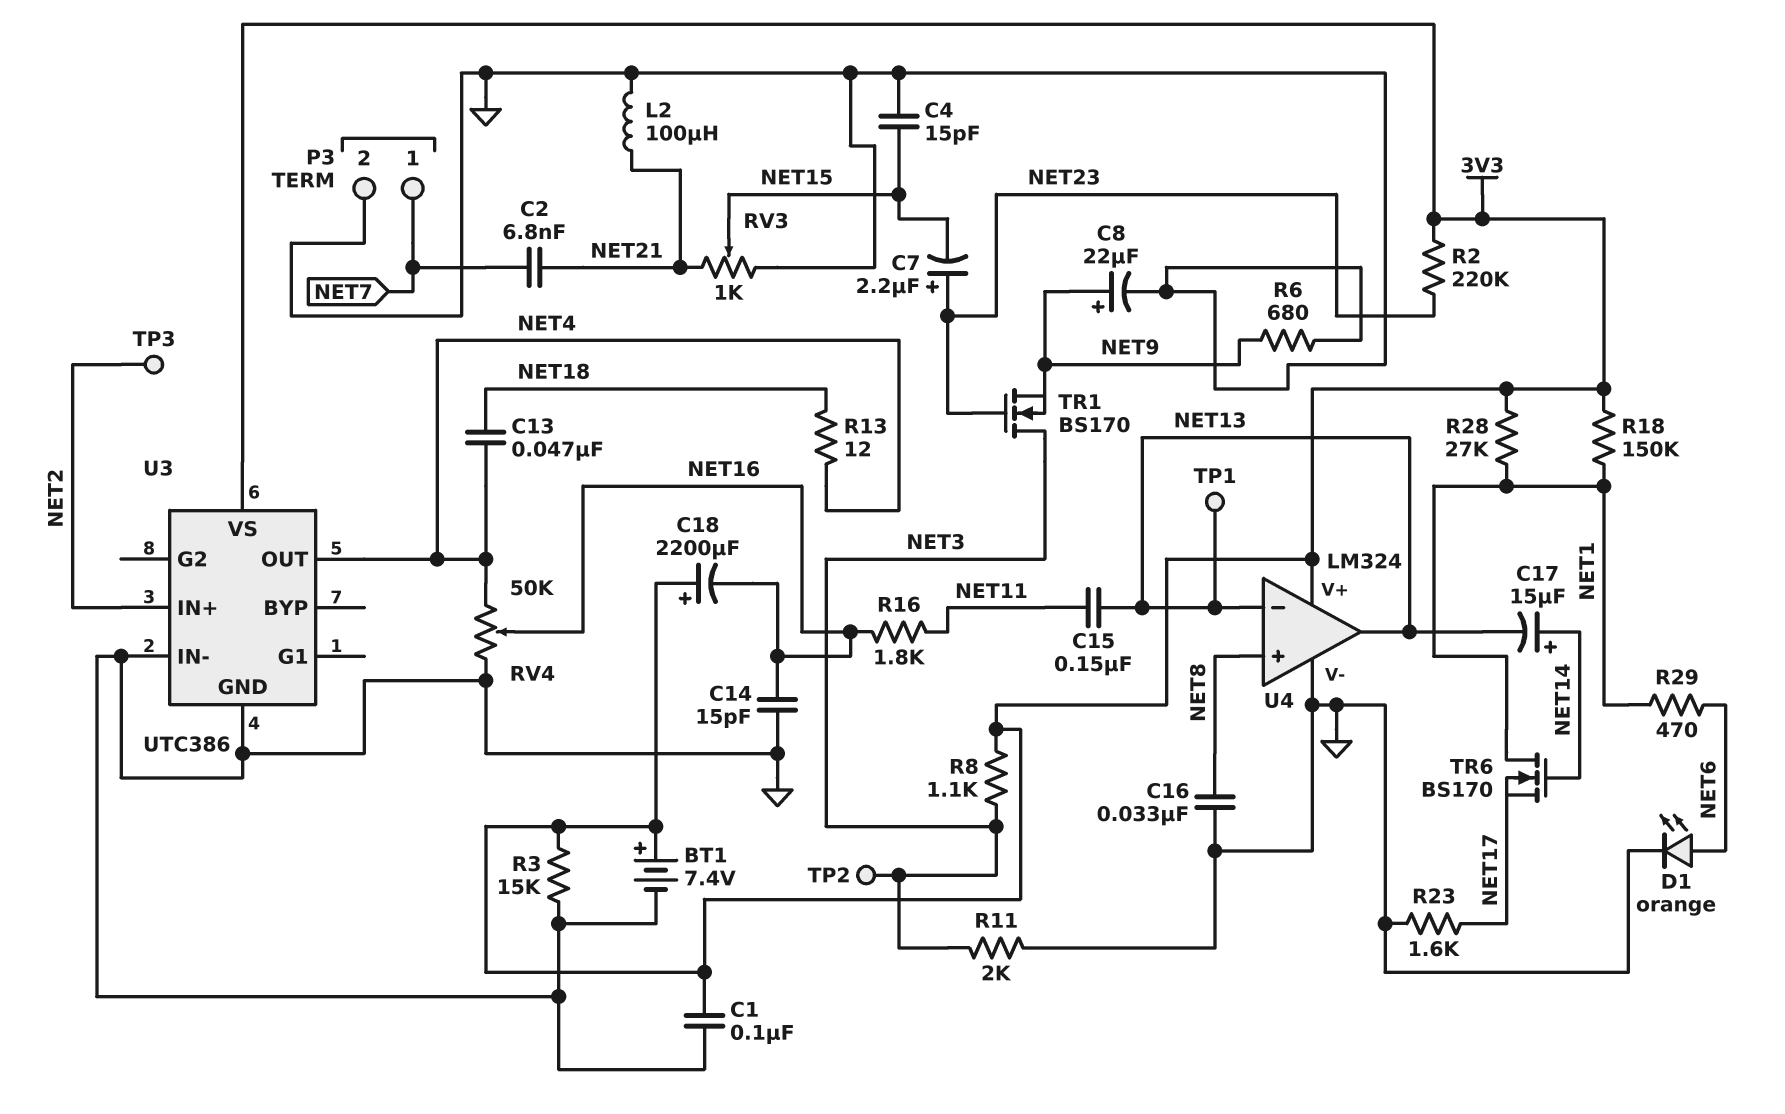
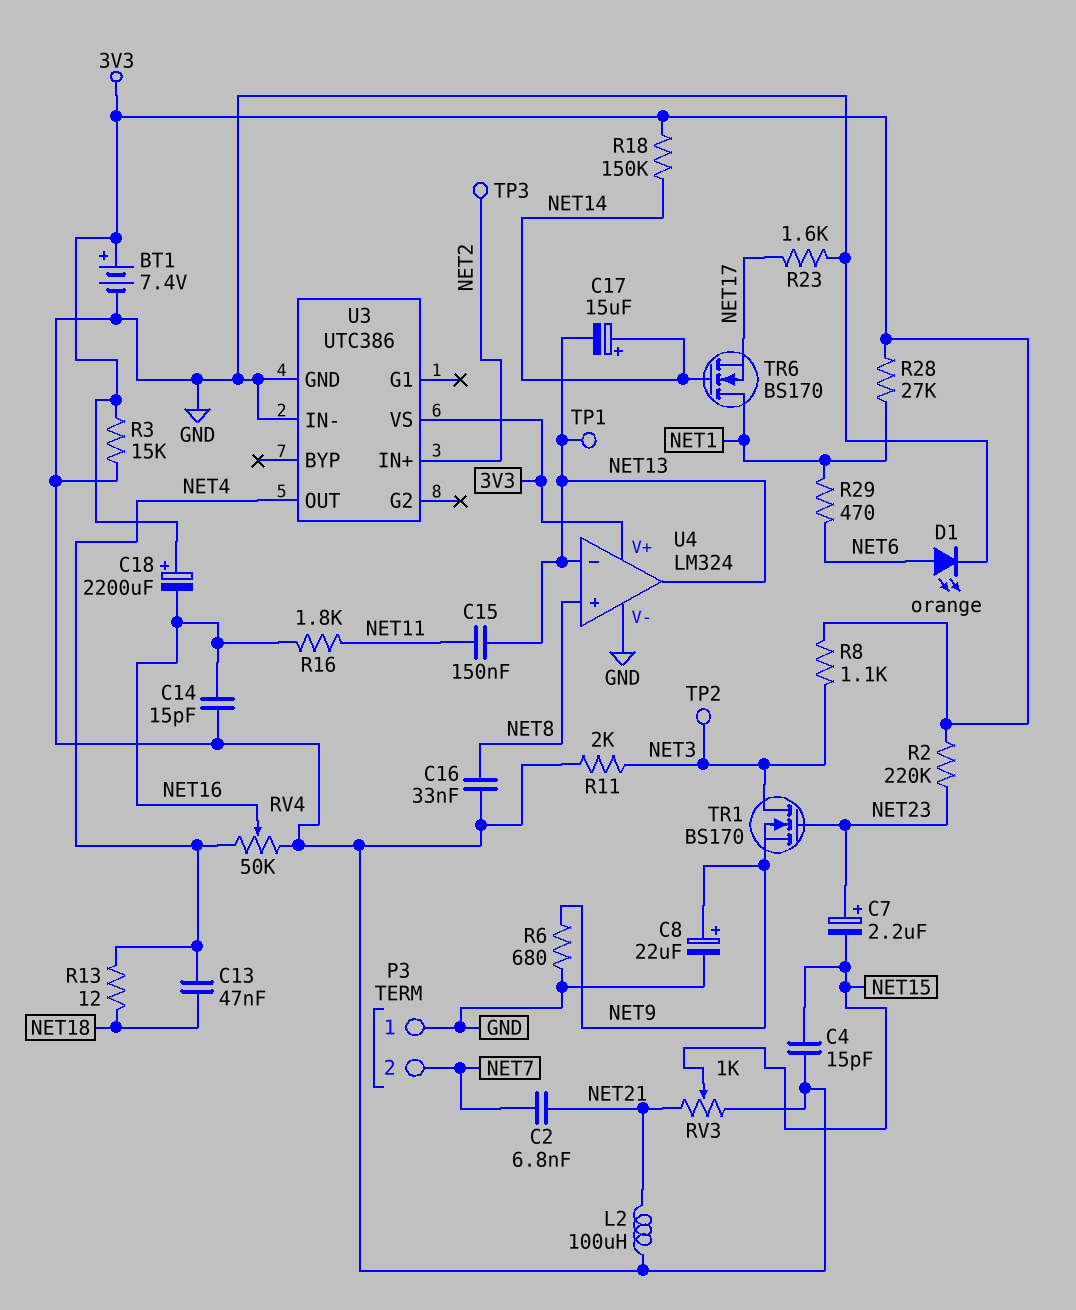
C1: 100nF (3V3, GND) -> none
P3 pin 1: NET7 -> GND
P3 pin 2: GND -> NET7
R18: 150k (3V3, NET1) -> 150k (3V3, NET14)

